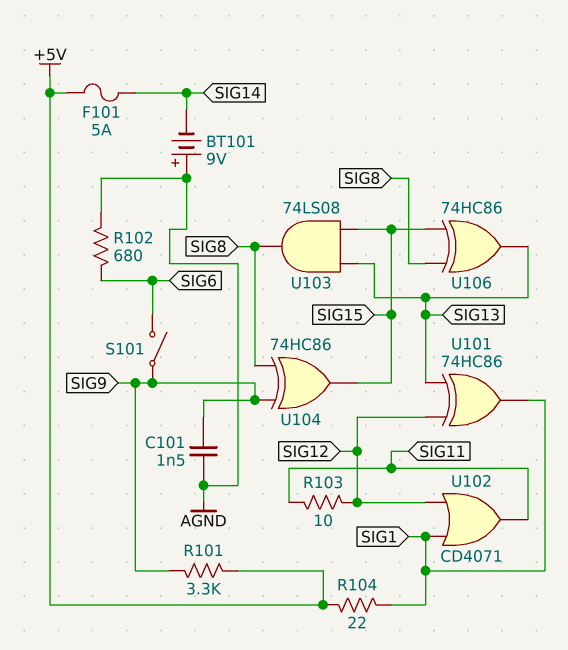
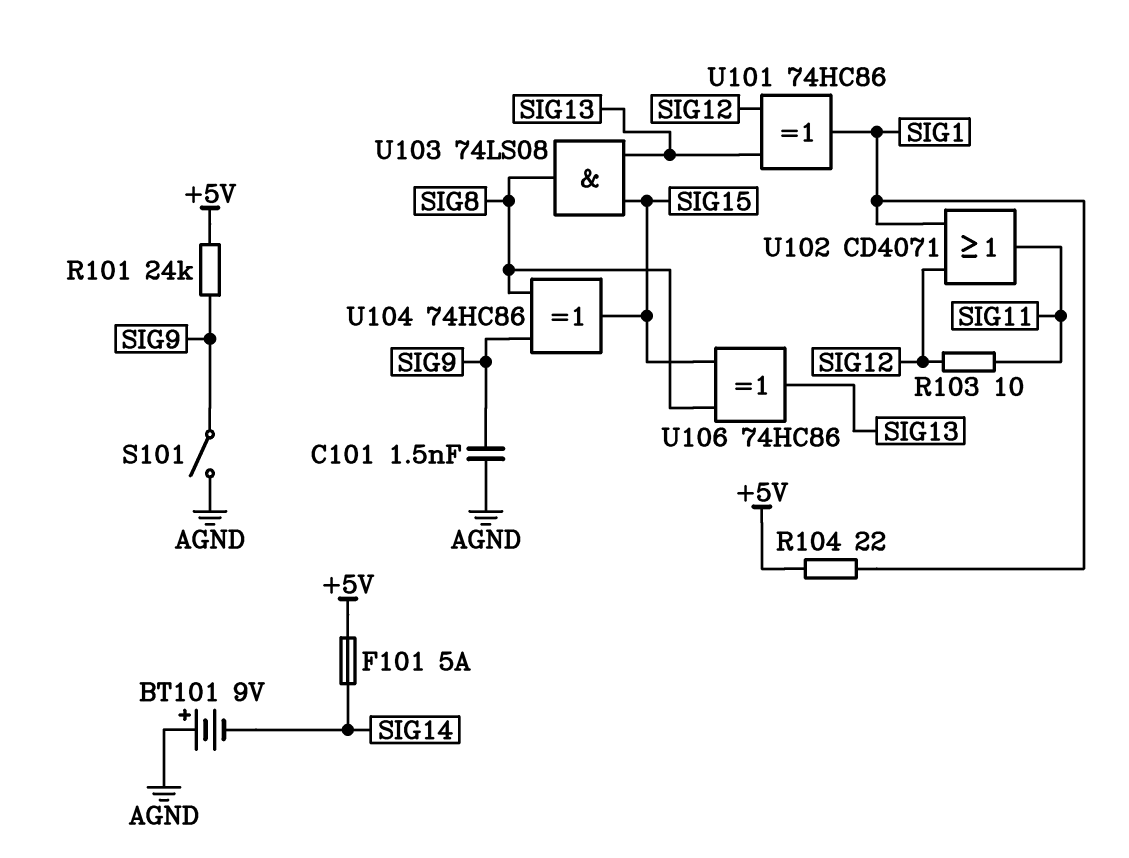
R101: 3.3k (+5V, SIG9) -> 24k (+5V, SIG9)
R102: 680 (AGND, SIG6) -> none
S101: switch (SIG6, SIG9) -> switch (AGND, SIG9)

